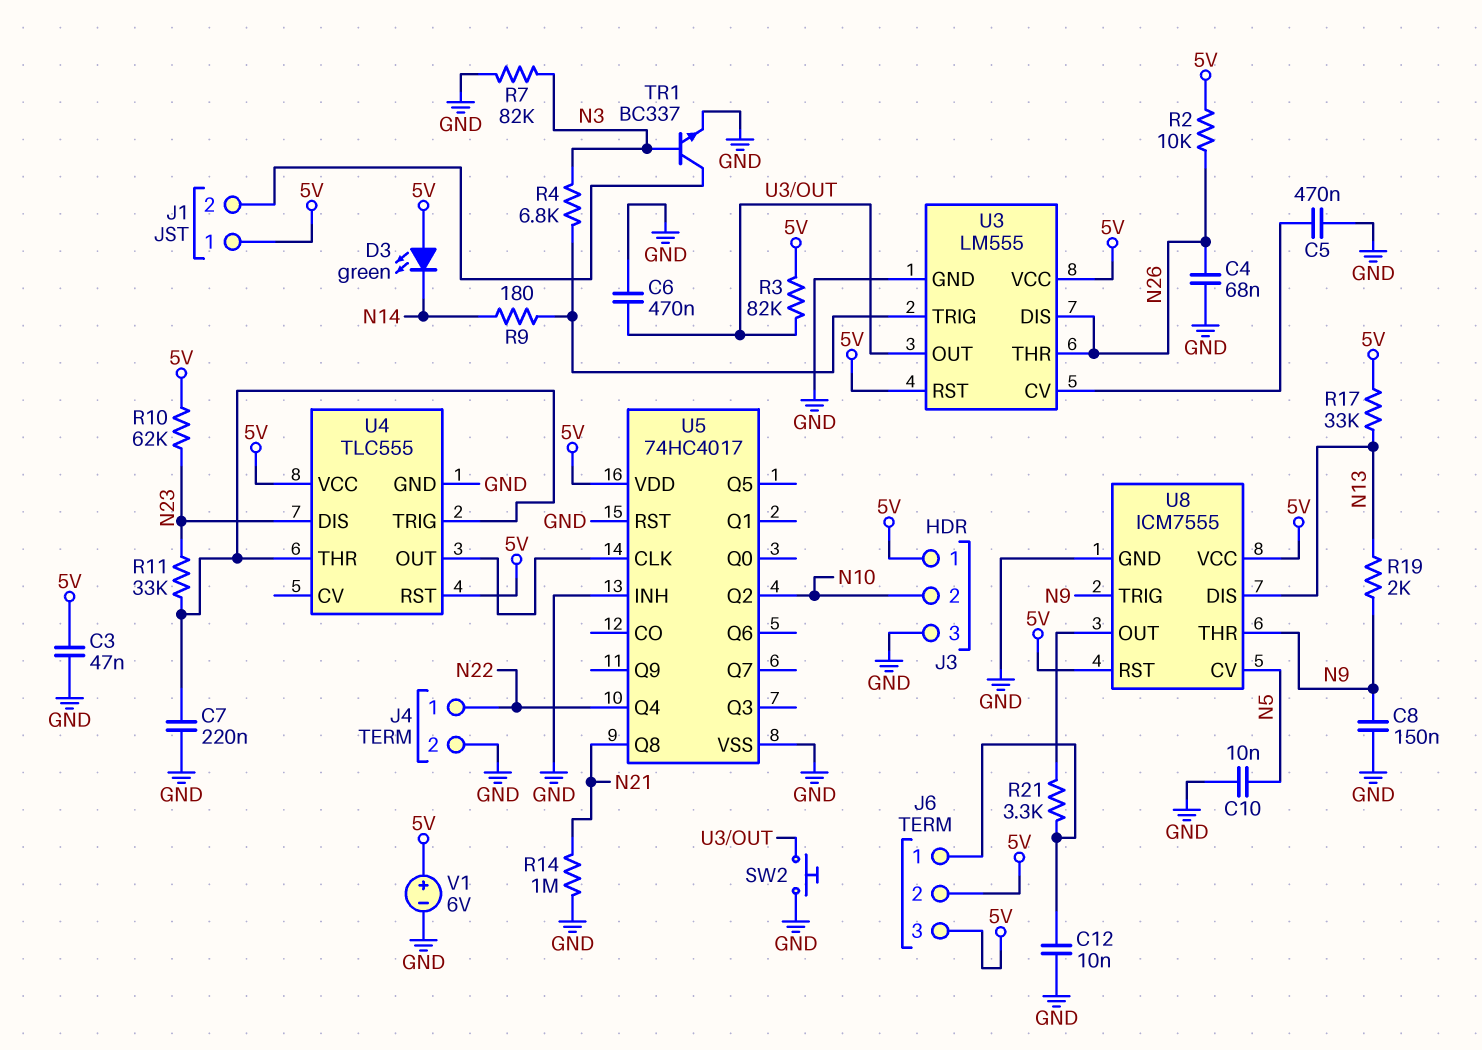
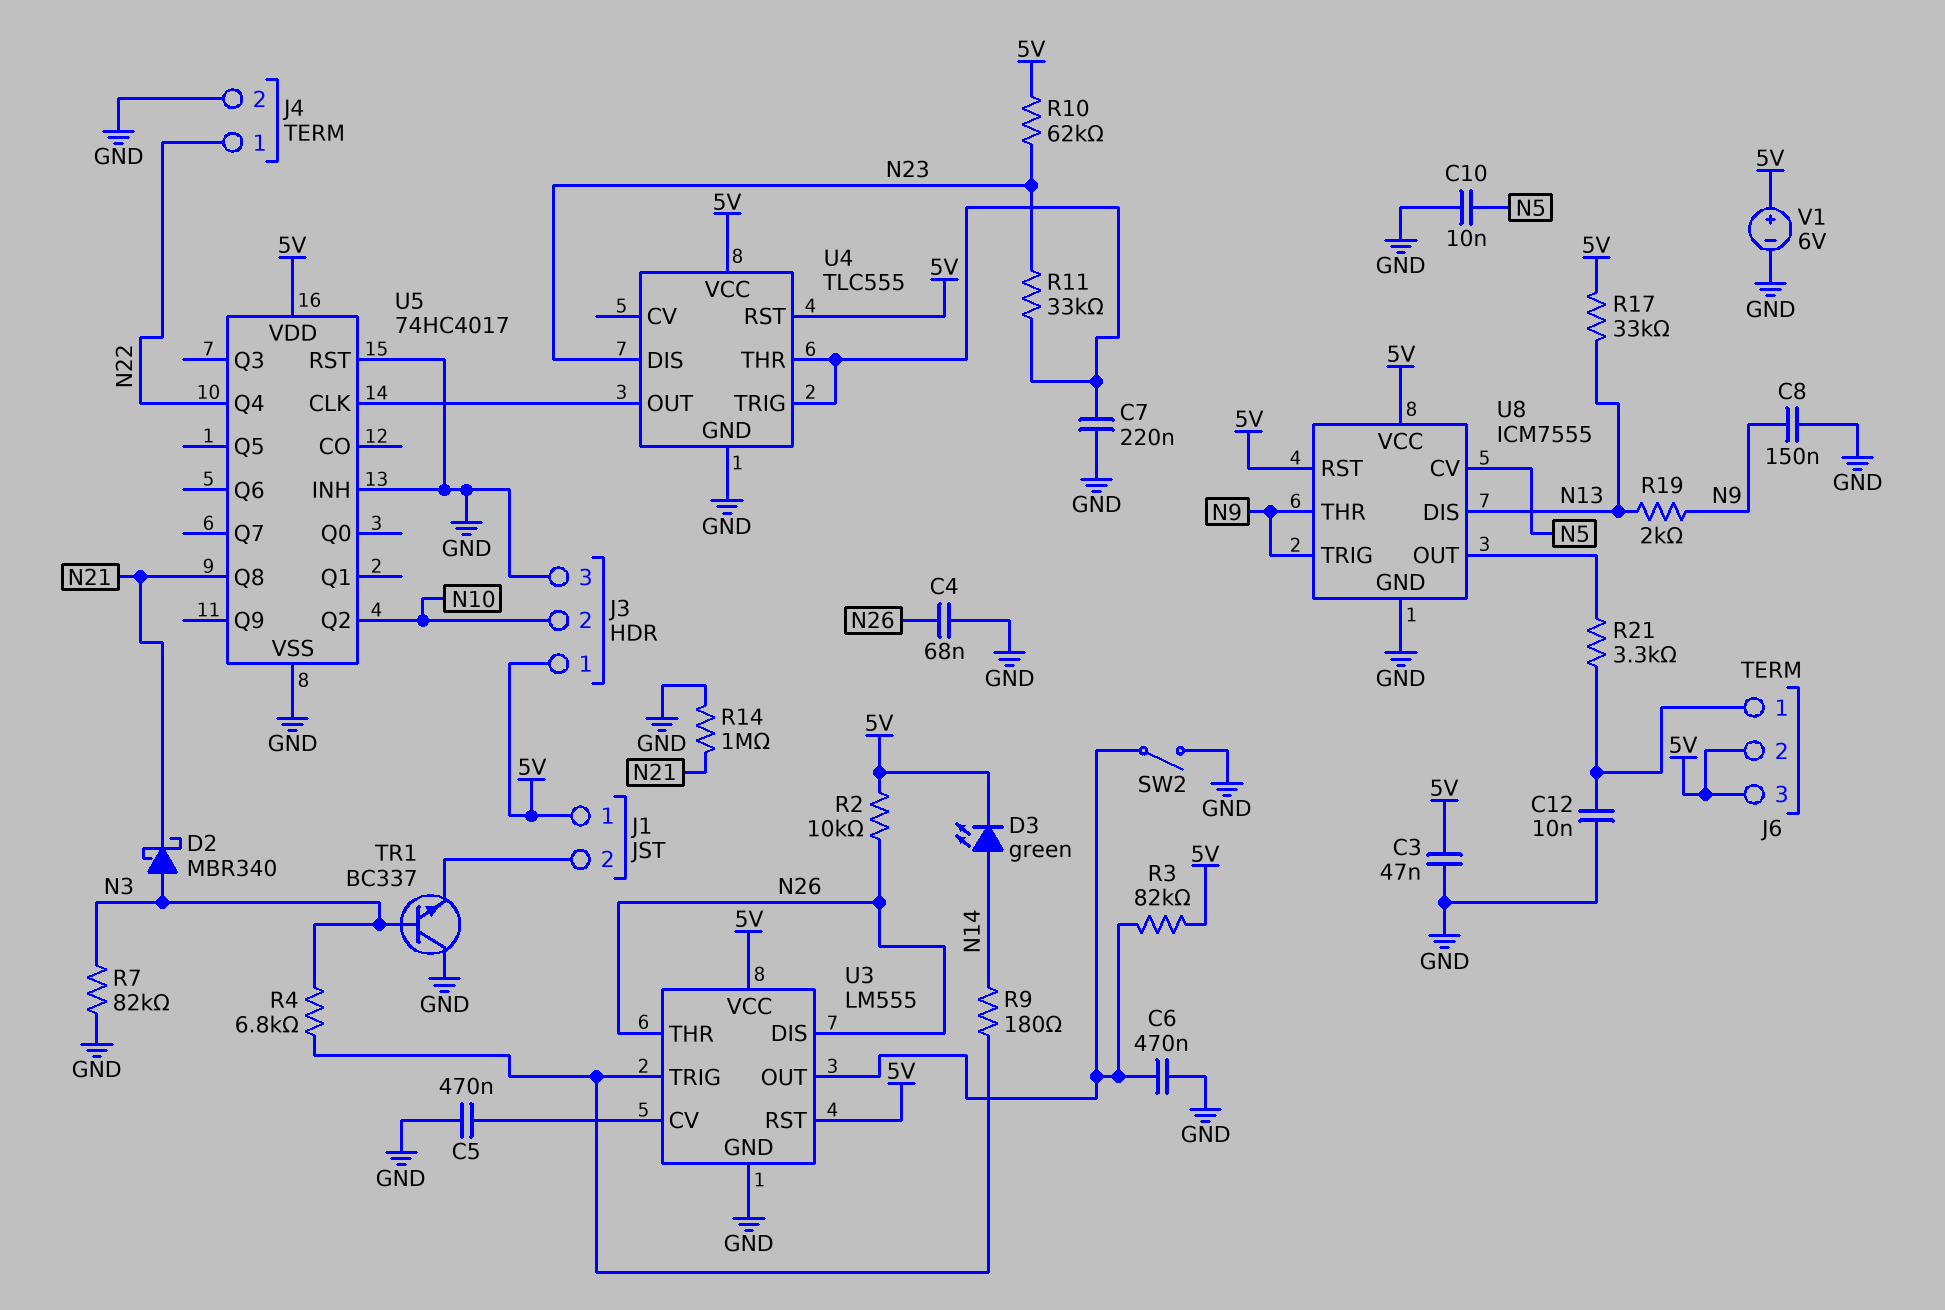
D2: none -> schottky MBR340 (A N3, K N21)
D3: LED green (A 5V, K N14) -> LED green (A N14, K 5V)
SW2: button (GND, U3/OUT) -> switch (GND, U3/OUT)
TR1: NPN BC337 (B N3, C J1/2, E GND) -> NPN BC337 (B N3, C GND, E J1/2)

